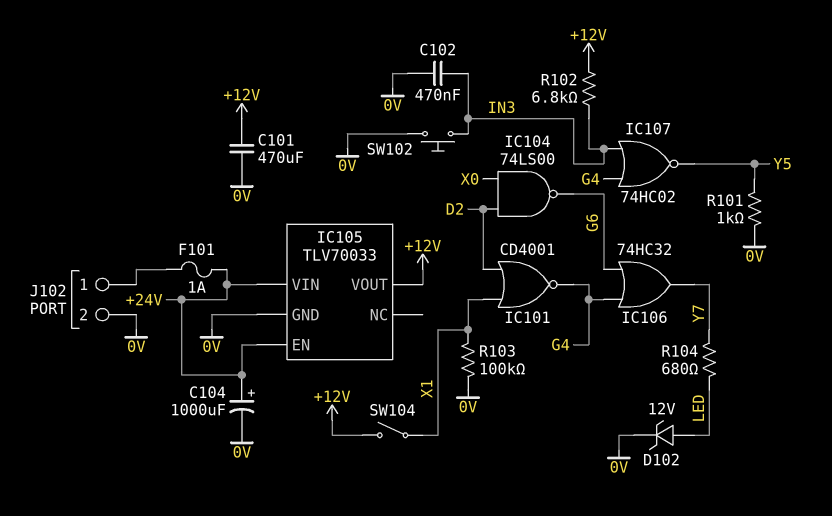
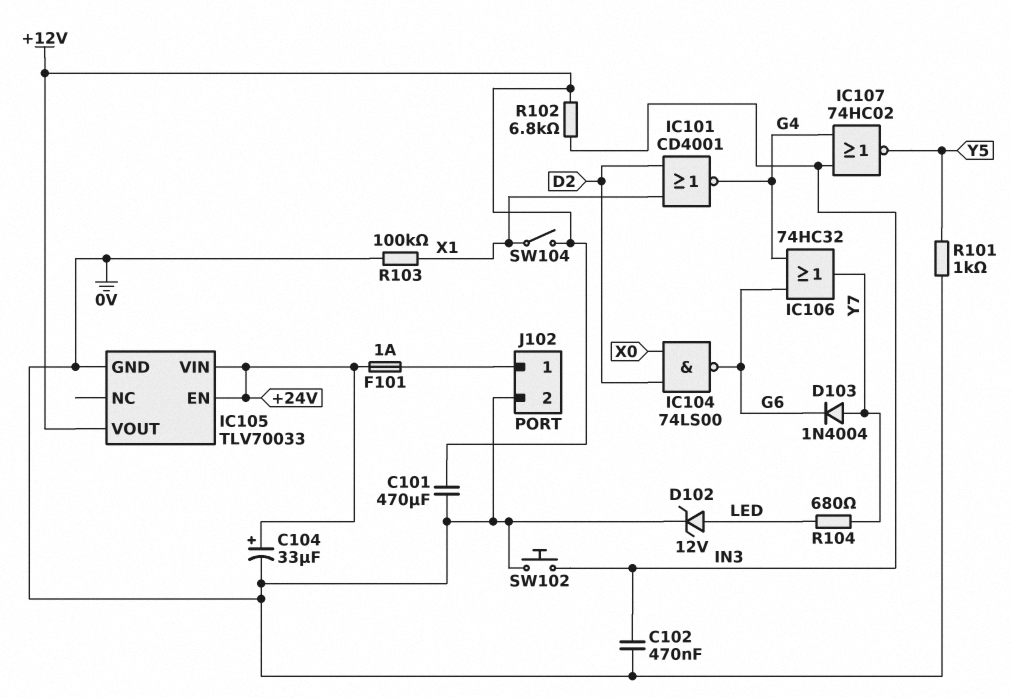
C104: 1000uF (plus +24V, minus 0V) -> 33uF (plus +24V, minus 0V)
D103: none -> diode 1N4004 (A Y7, K G6)

